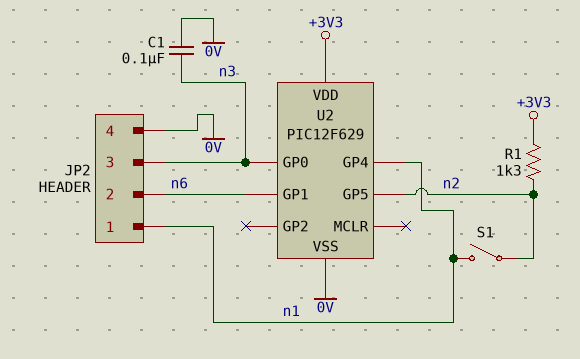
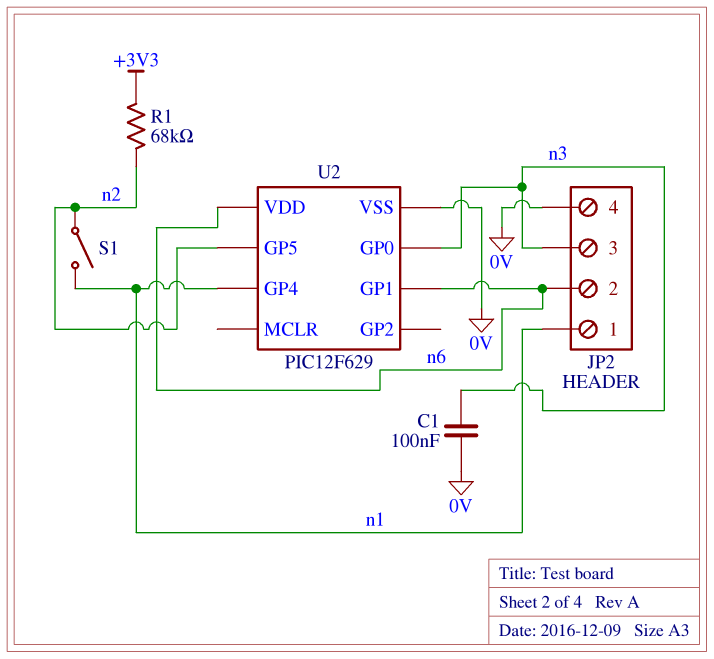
R1: 1.3k (+3V3, n2) -> 68k (+3V3, n2)
U2 pin VDD: +3V3 -> n6

